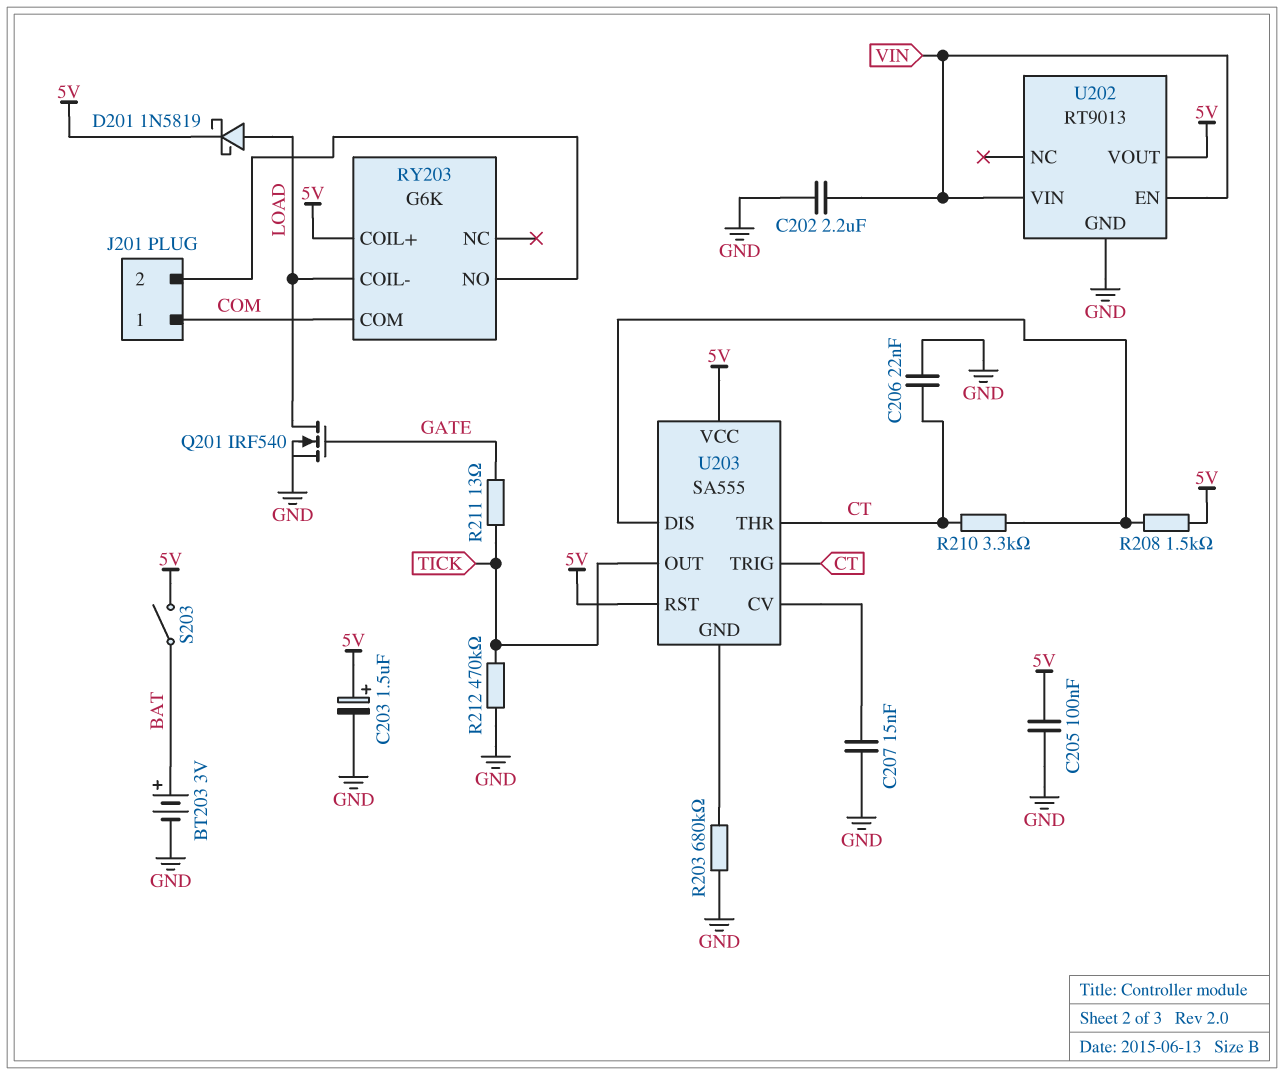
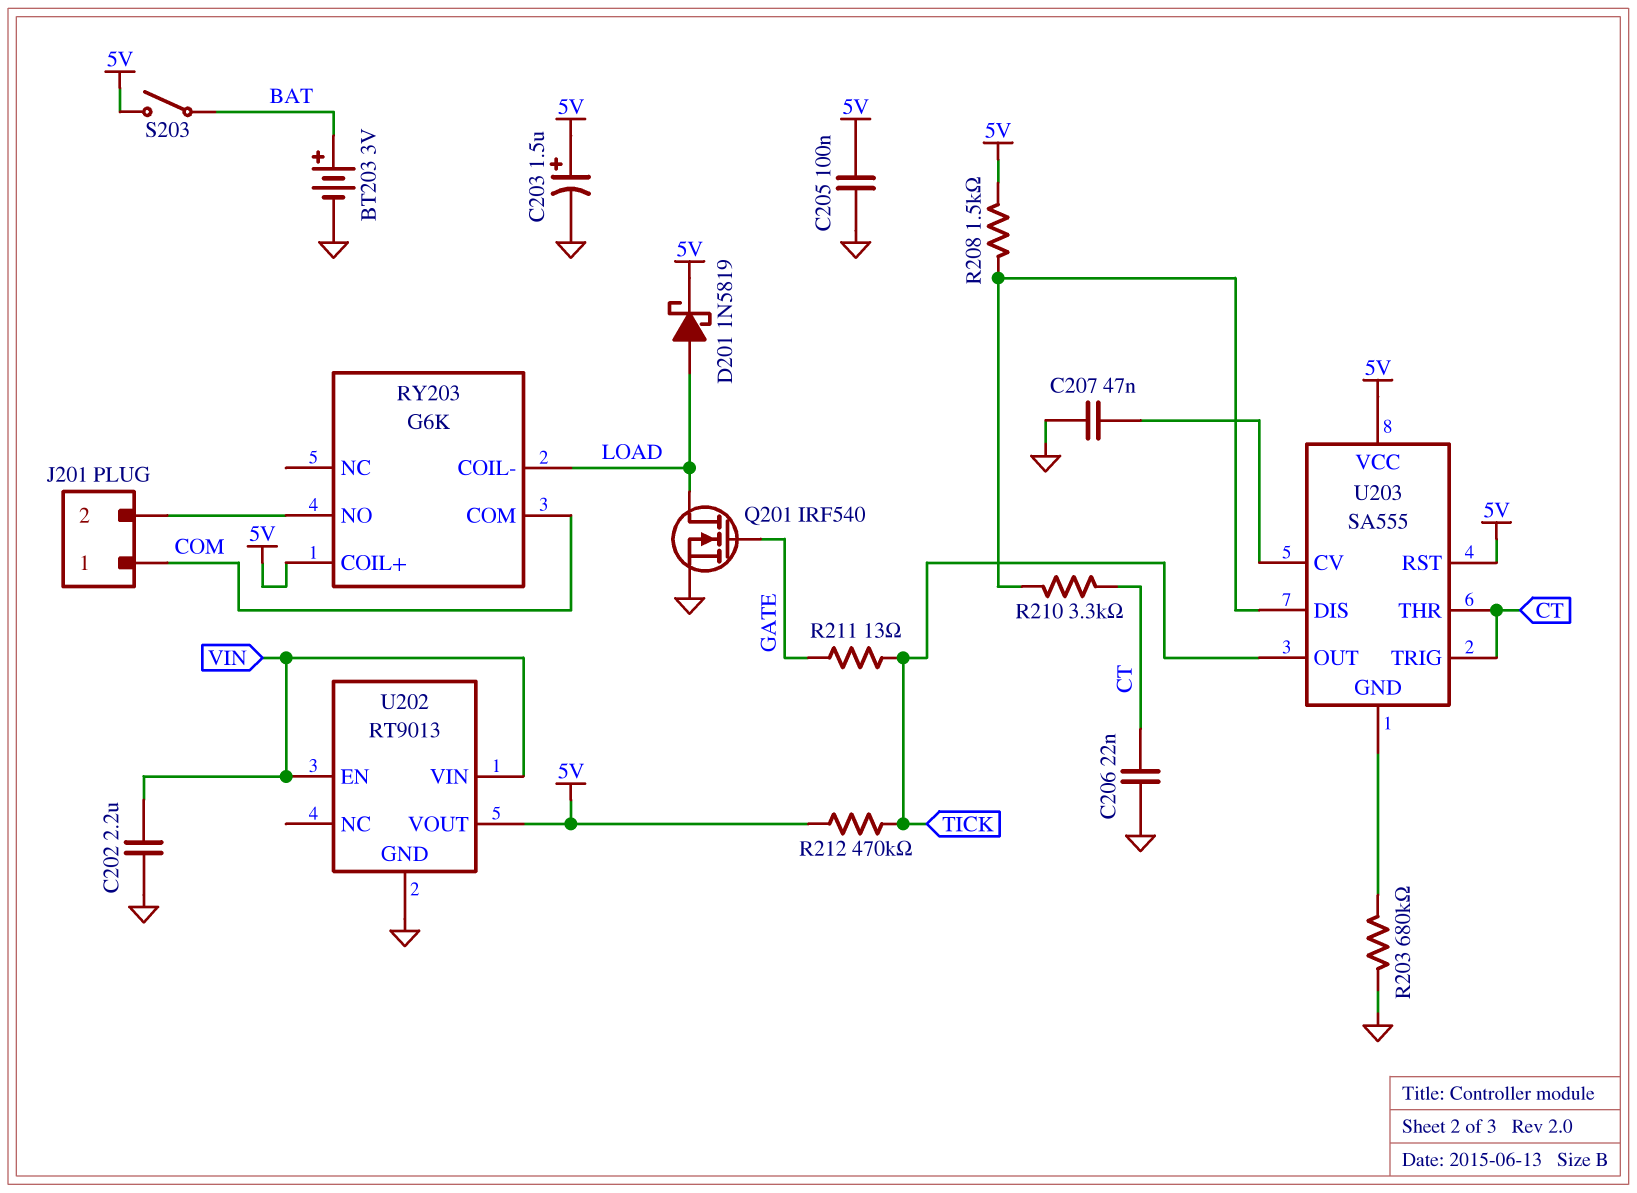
C207: 15nF (GND, U203/CV) -> 47nF (GND, U203/CV)
R212: 470k (GND, TICK) -> 470k (5V, TICK)

